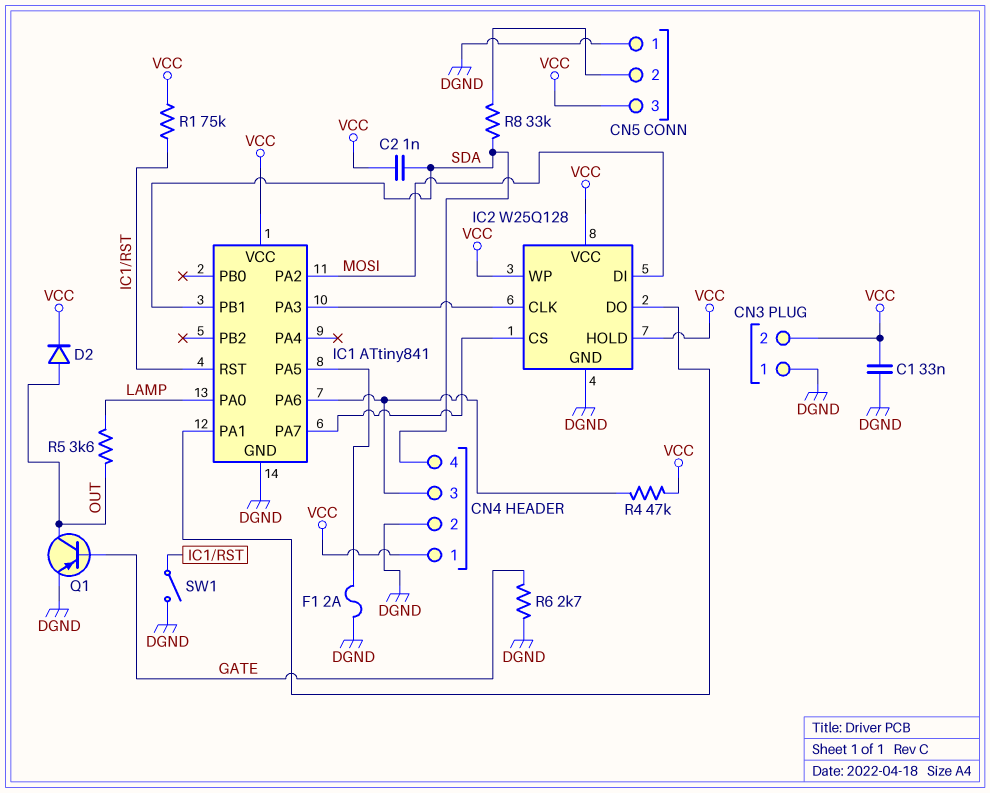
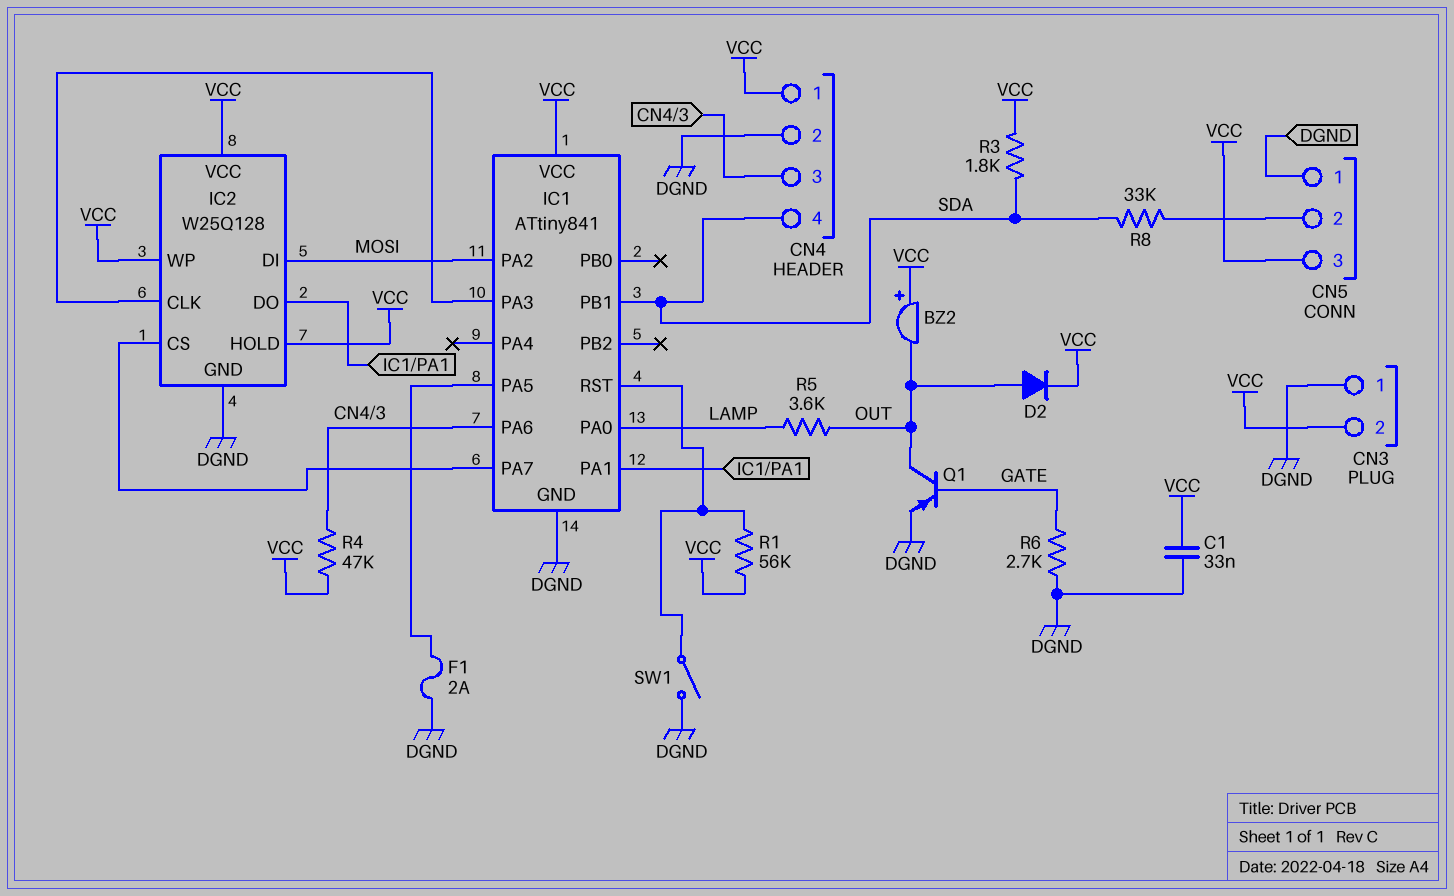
BZ2: none -> buzzer (plus VCC, minus OUT)
C2: 1nF (SDA, VCC) -> none
R1: 75k (IC1/RST, VCC) -> 56k (IC1/RST, VCC)
R3: none -> 1.8k (SDA, VCC)

